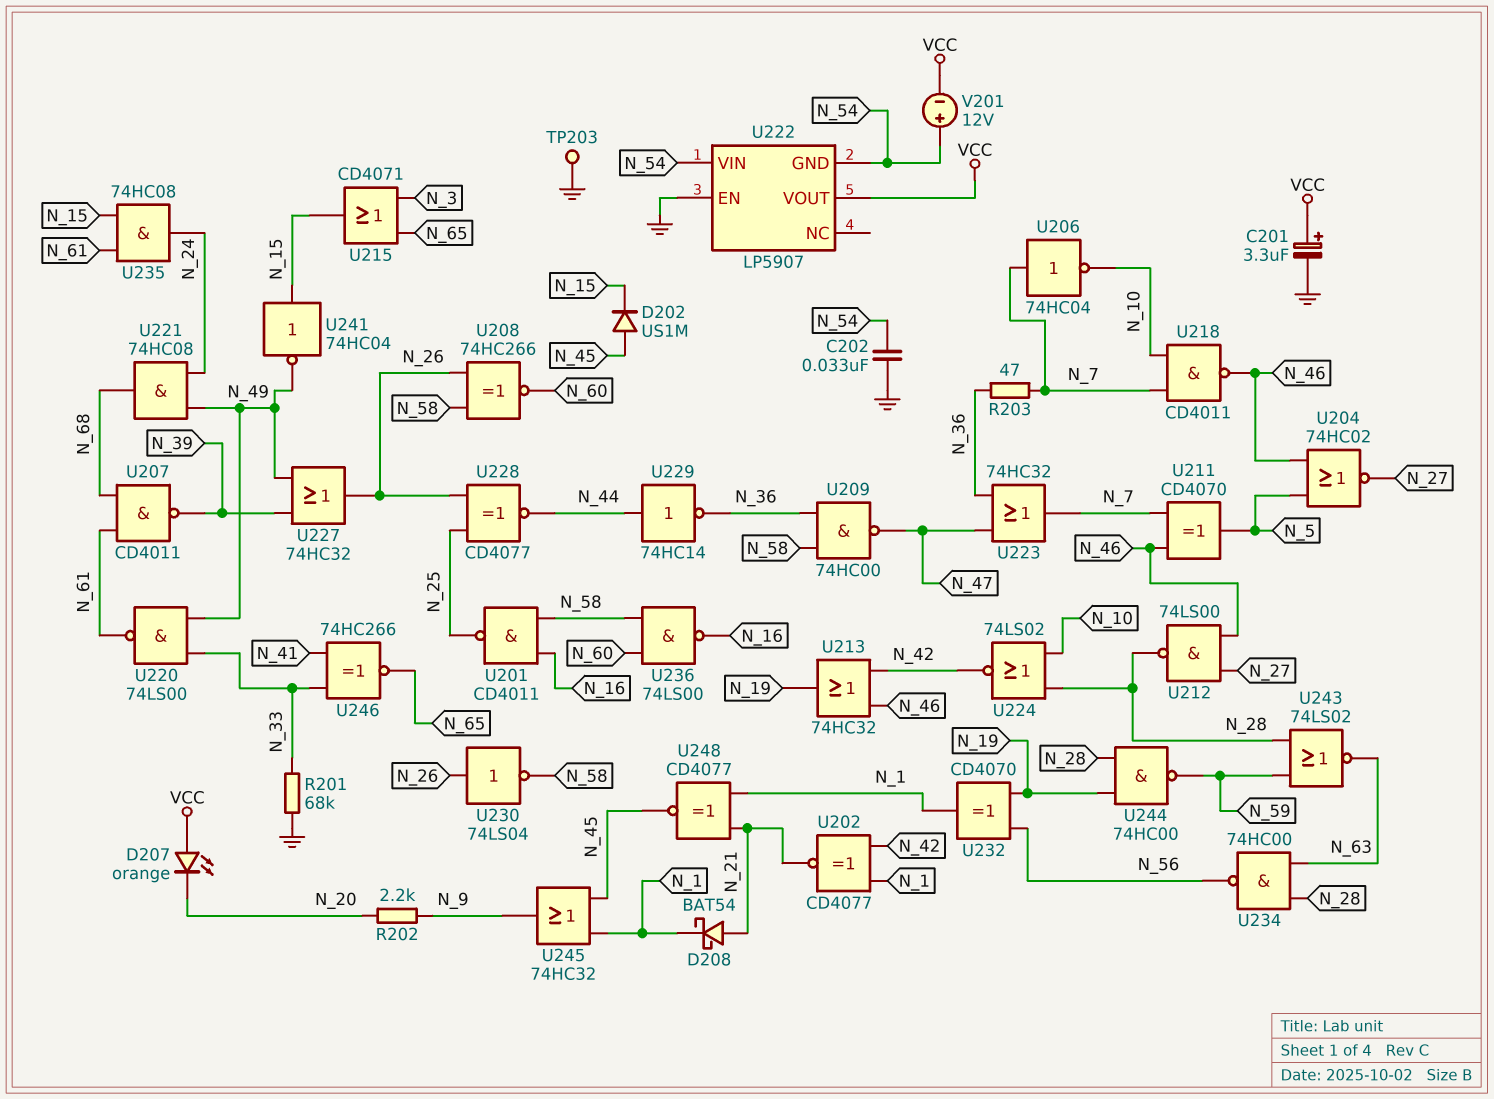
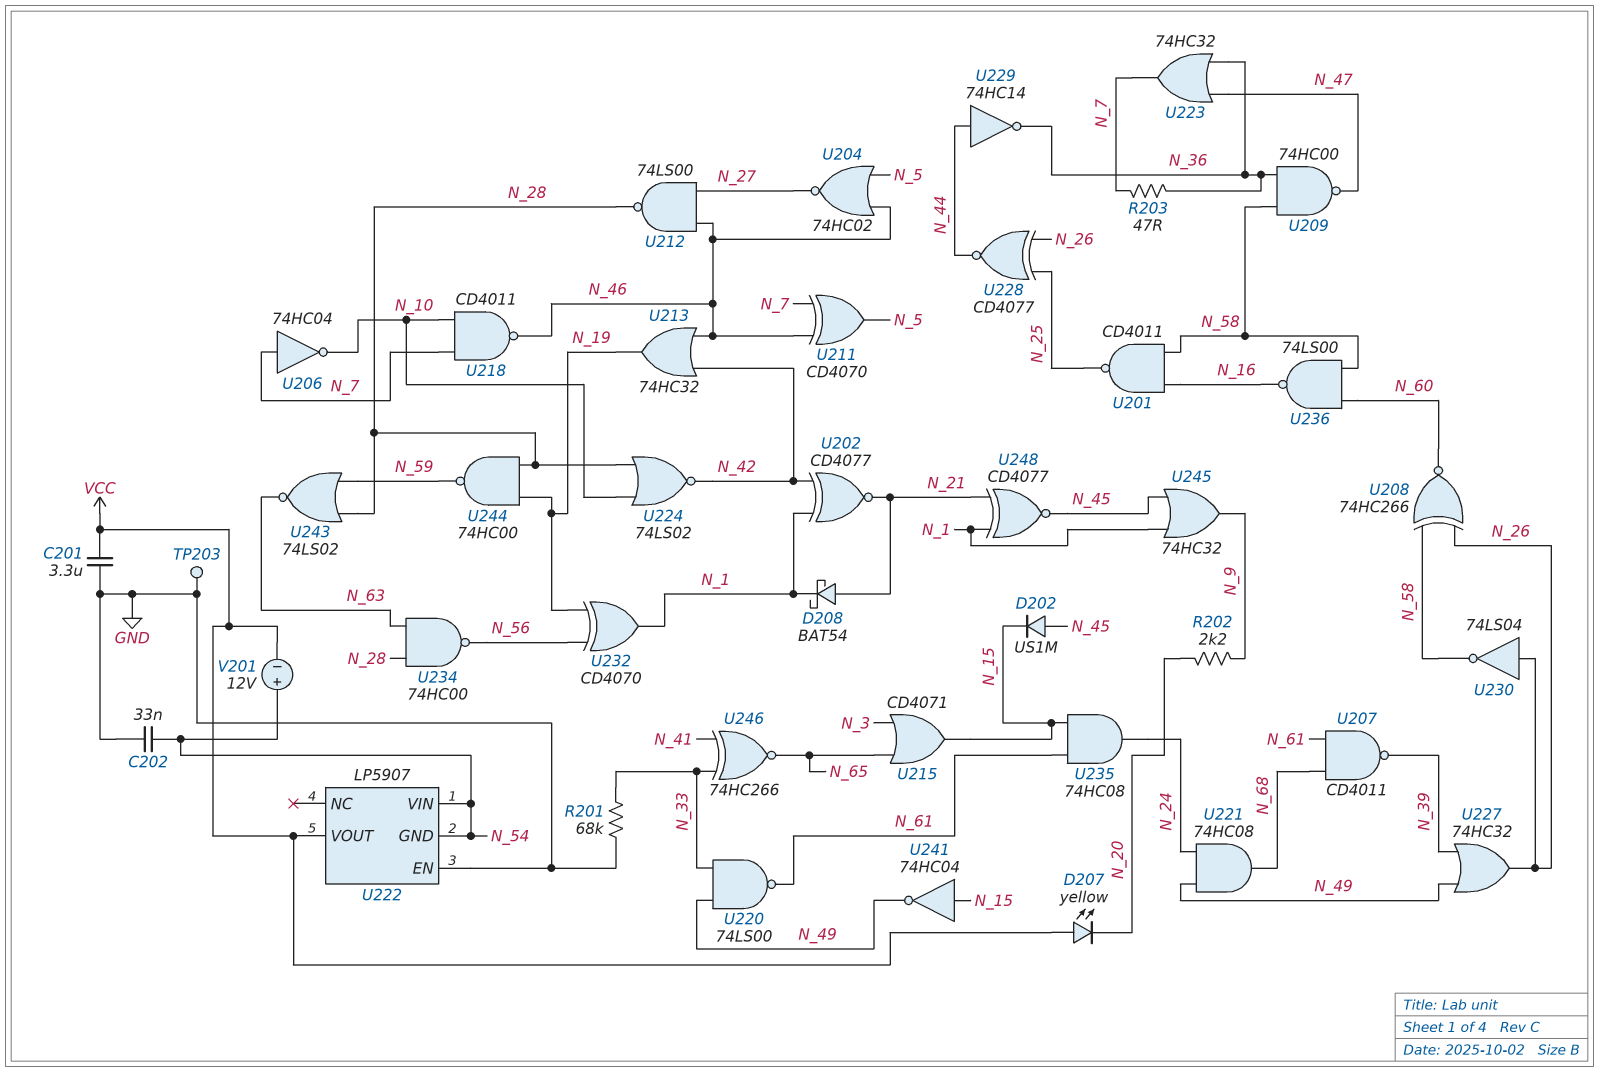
C201: 3.3uF (plus VCC, minus GND) -> 3.3uF (GND, VCC)
D207: LED orange (A VCC, K N_20) -> LED yellow (A VCC, K N_20)

